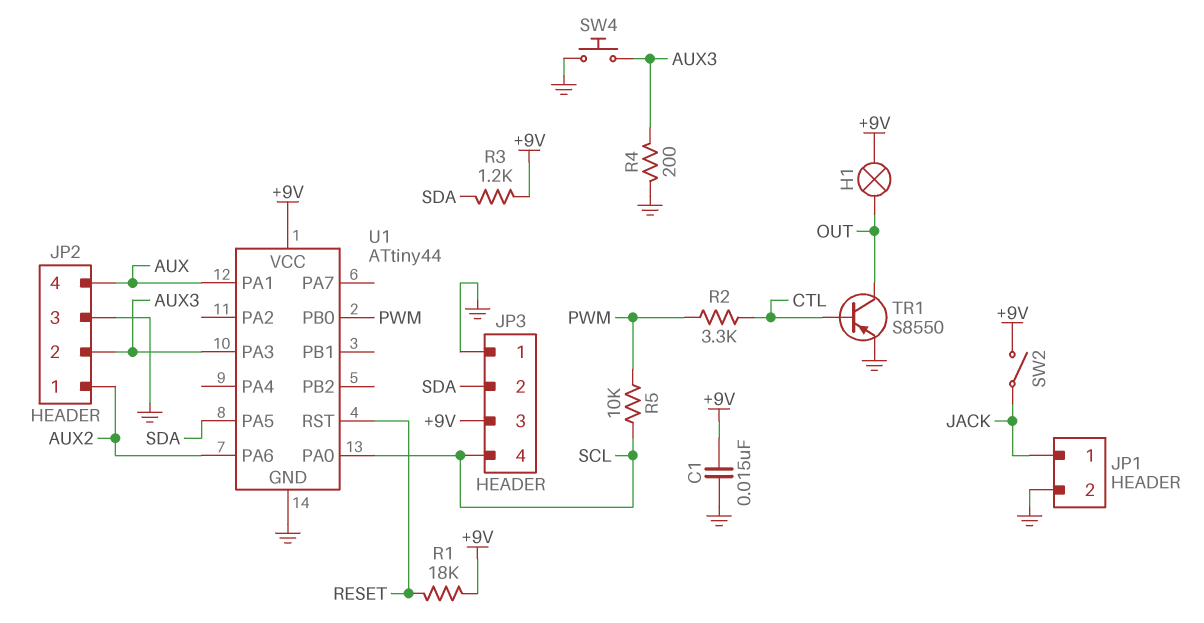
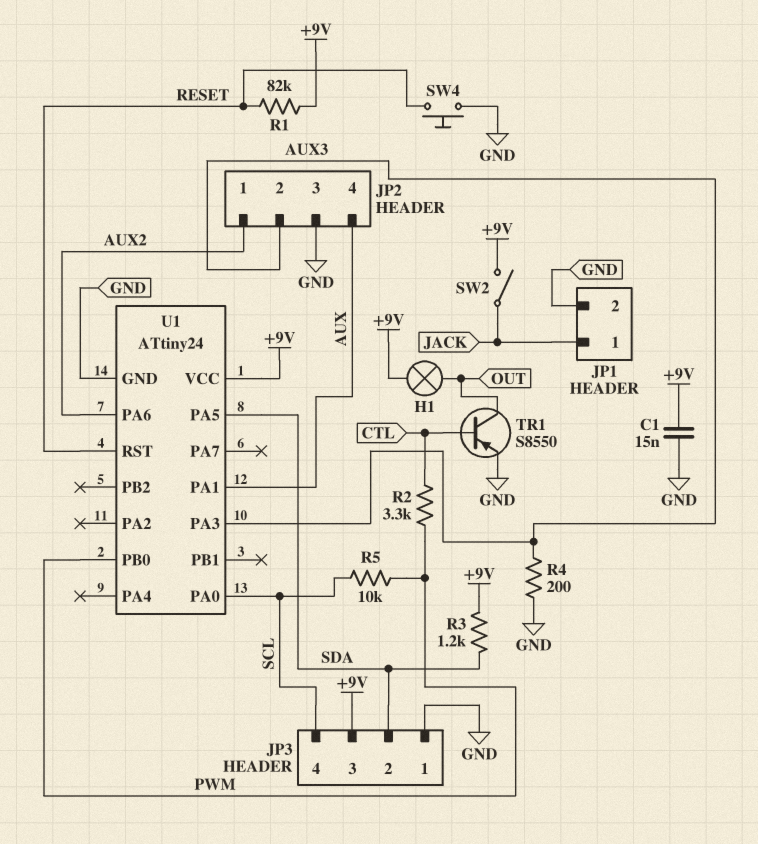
R1: 18k (+9V, RESET) -> 82k (+9V, RESET)
SW4: button (AUX3, GND) -> button (GND, RESET)
U1: ATtiny44 -> ATtiny24

